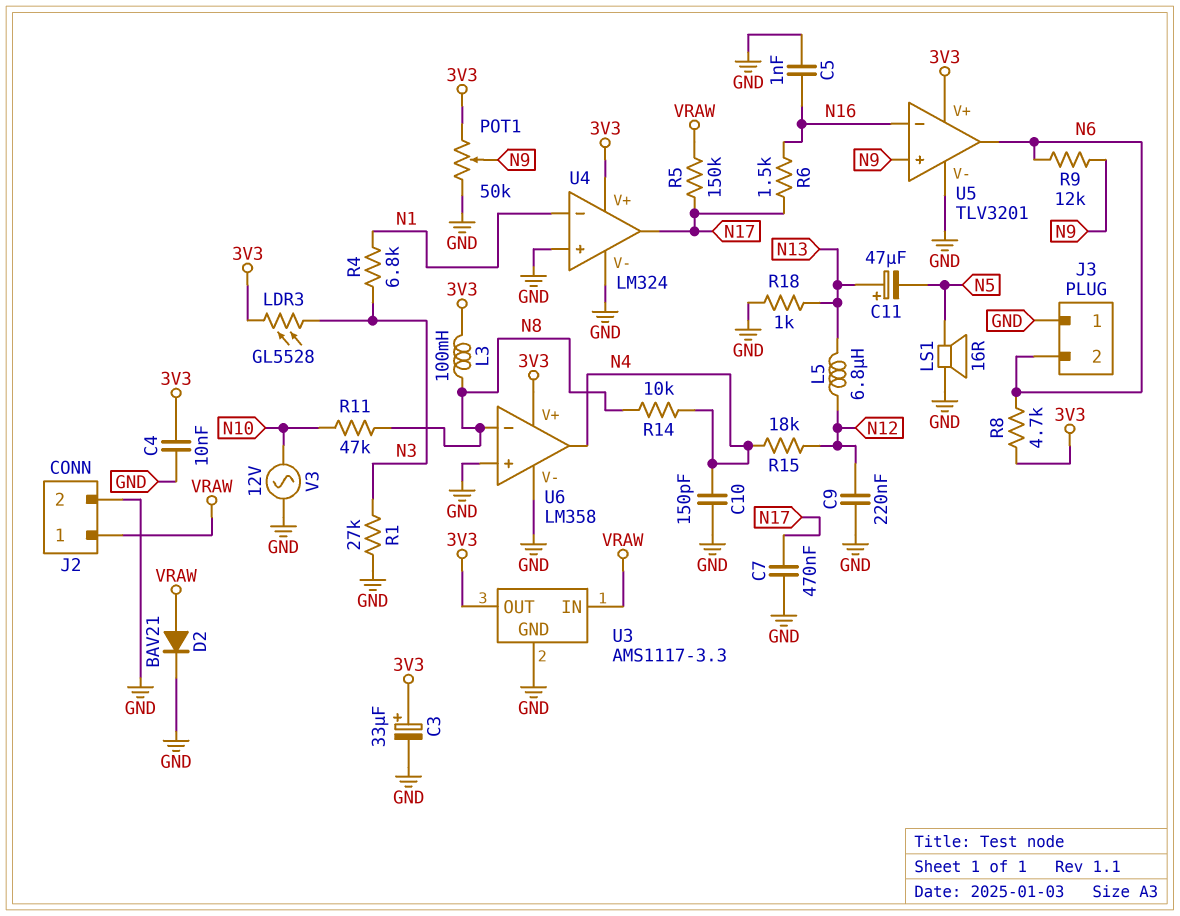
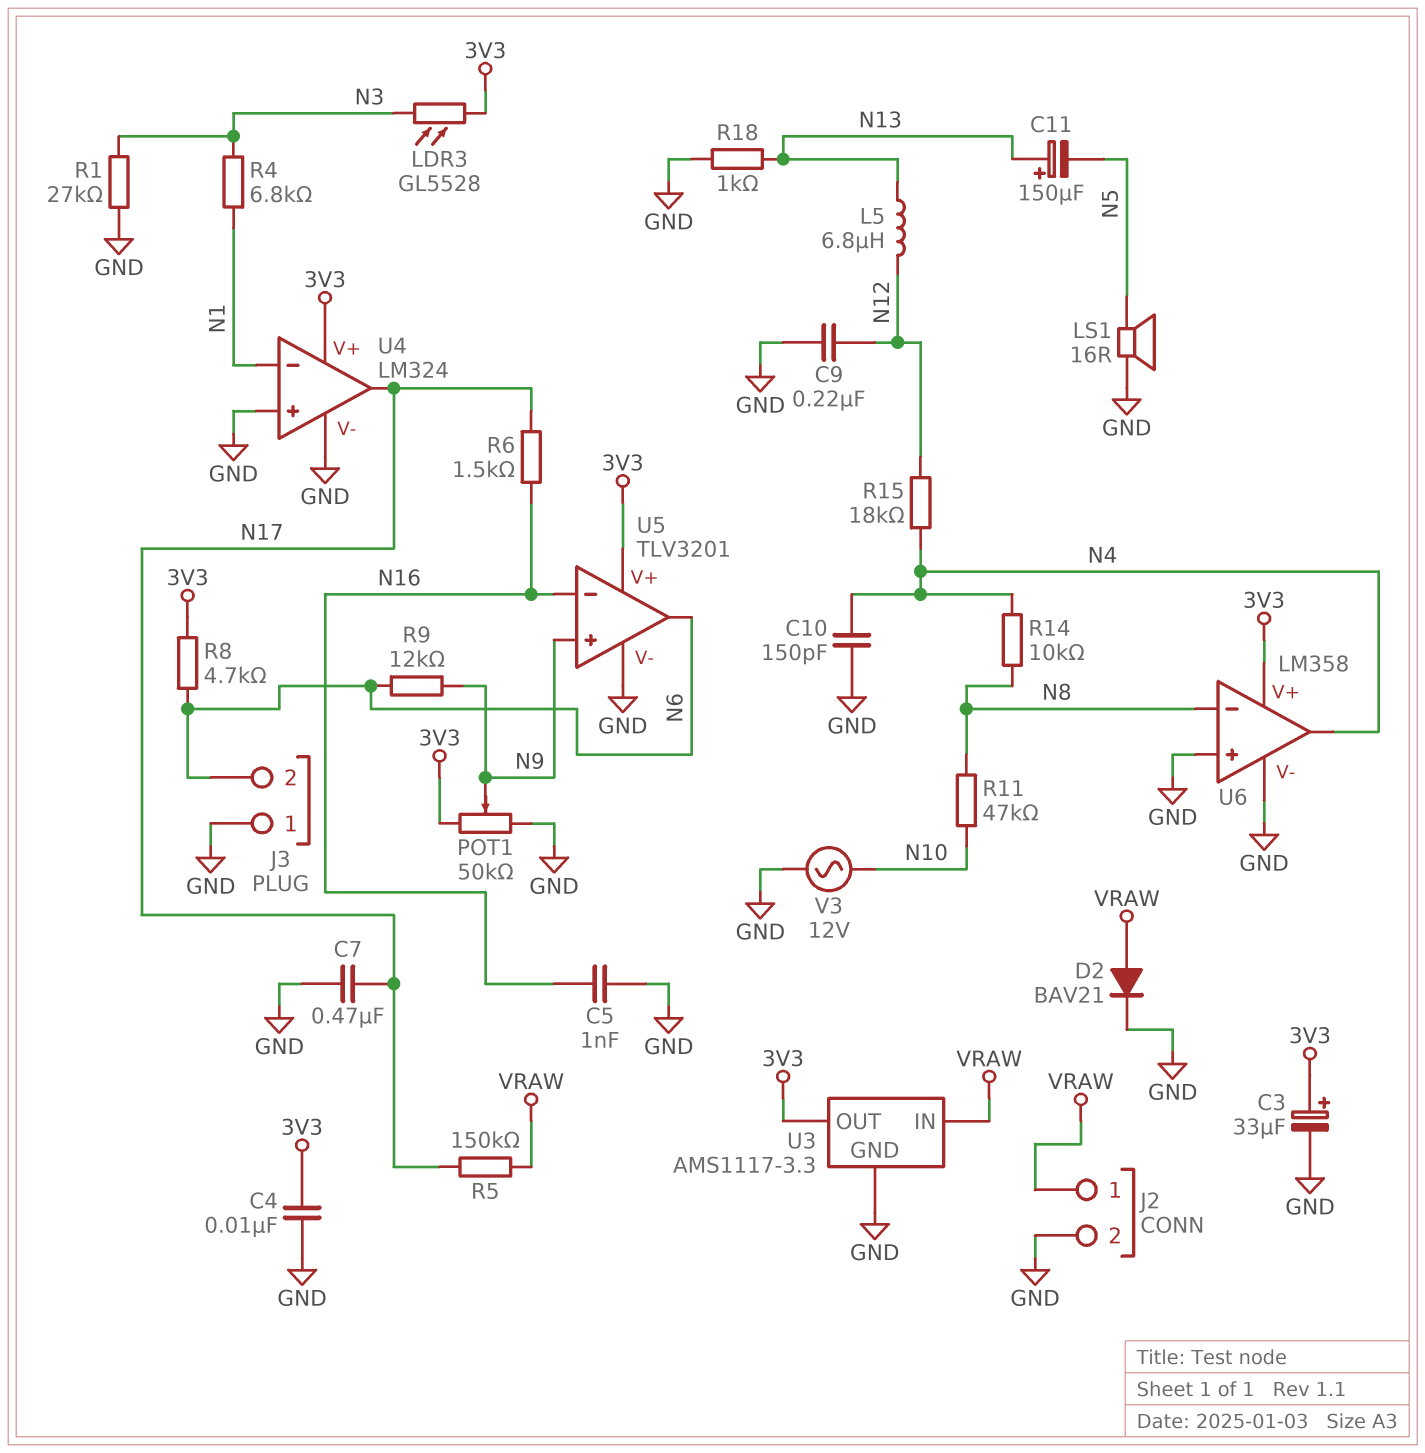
C11: 47uF (plus N13, minus N5) -> 150uF (plus N13, minus N5)
L3: 100mH (3V3, N8) -> none

